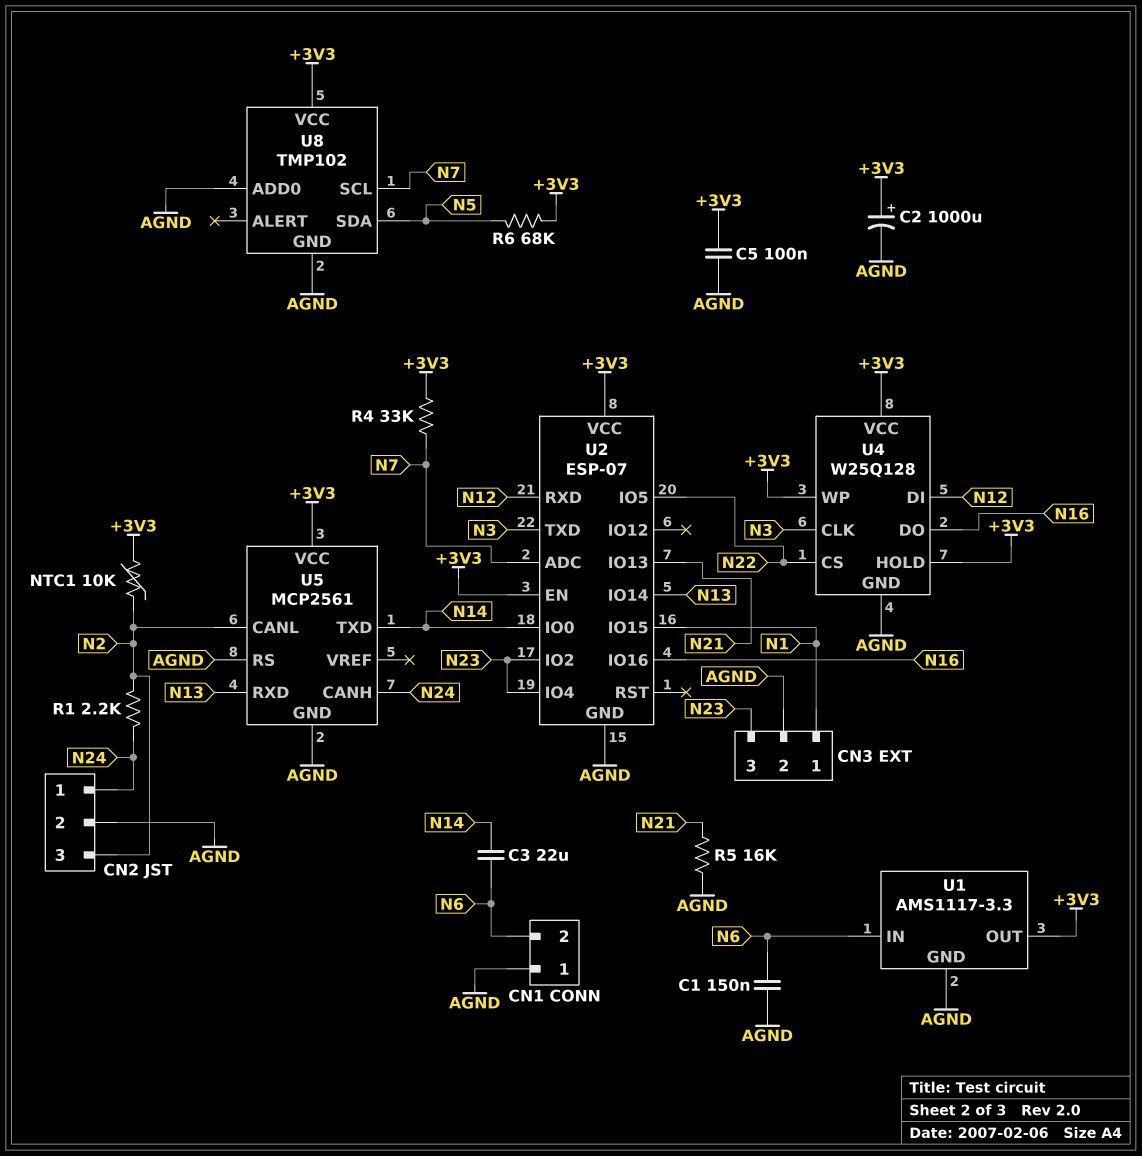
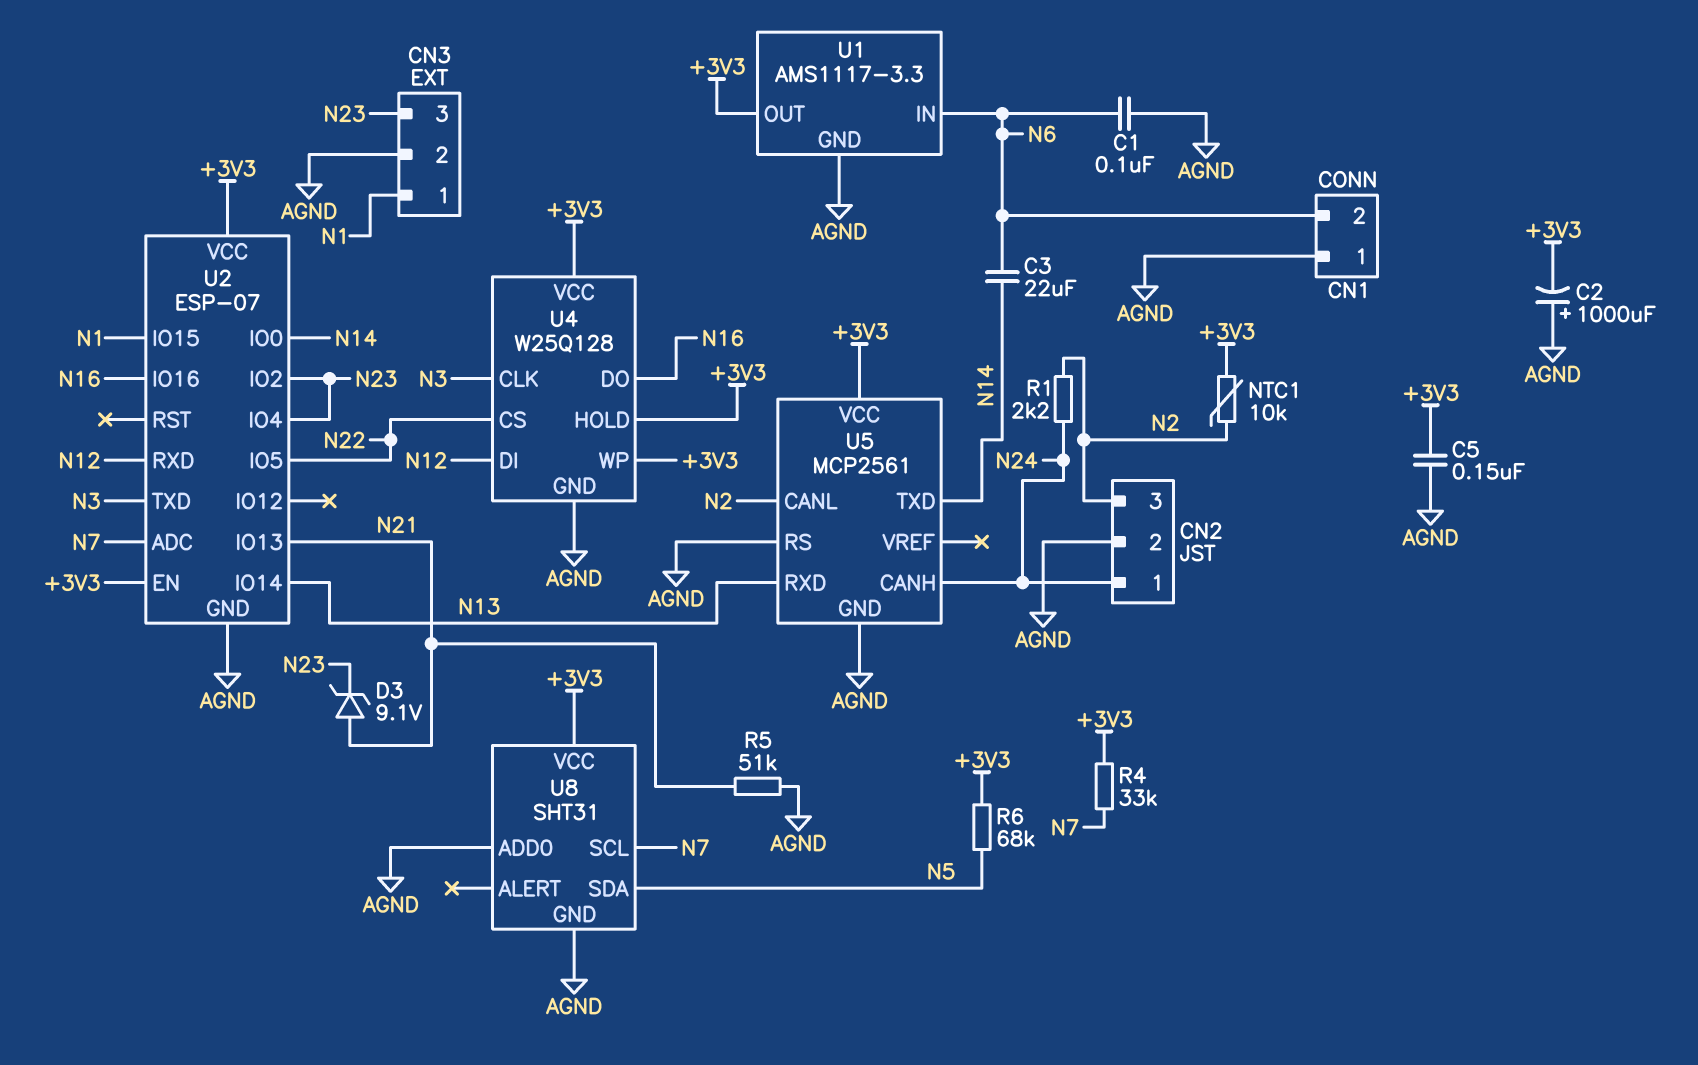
C1: 150nF (AGND, N6) -> 100nF (AGND, N6)
C2: 1000uF (plus +3V3, minus AGND) -> 1000uF (plus AGND, minus +3V3)
C5: 100nF (+3V3, AGND) -> 150nF (+3V3, AGND)
D3: none -> zener 9.1V (A N21, K N23)
R5: 16k (AGND, N21) -> 51k (AGND, N21)
U8: TMP102 -> SHT31

